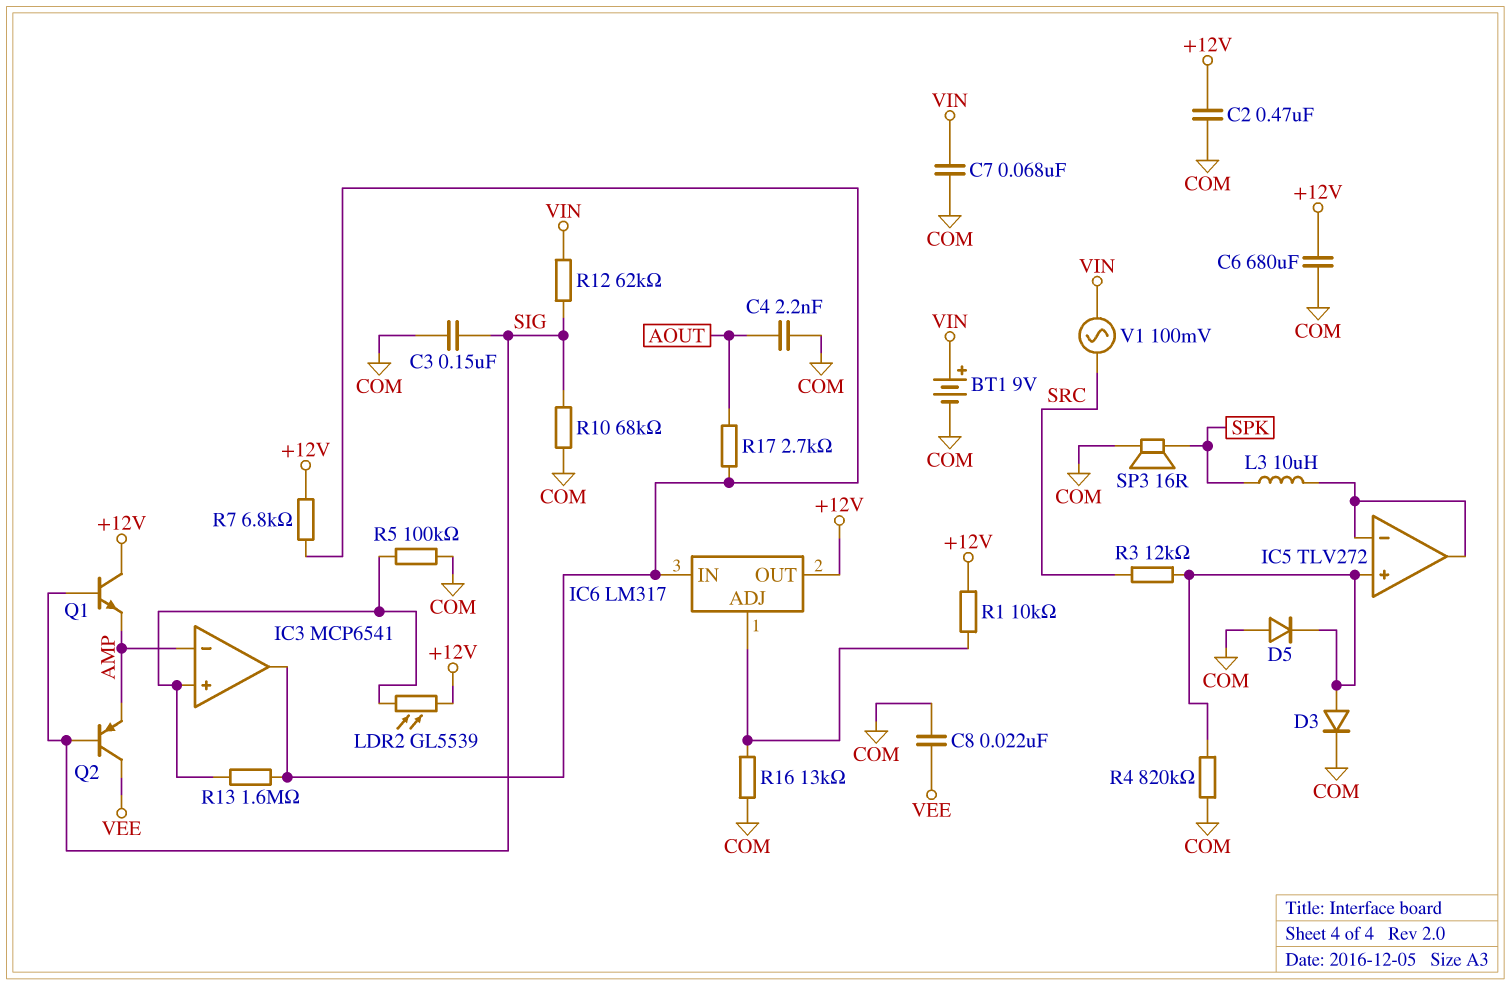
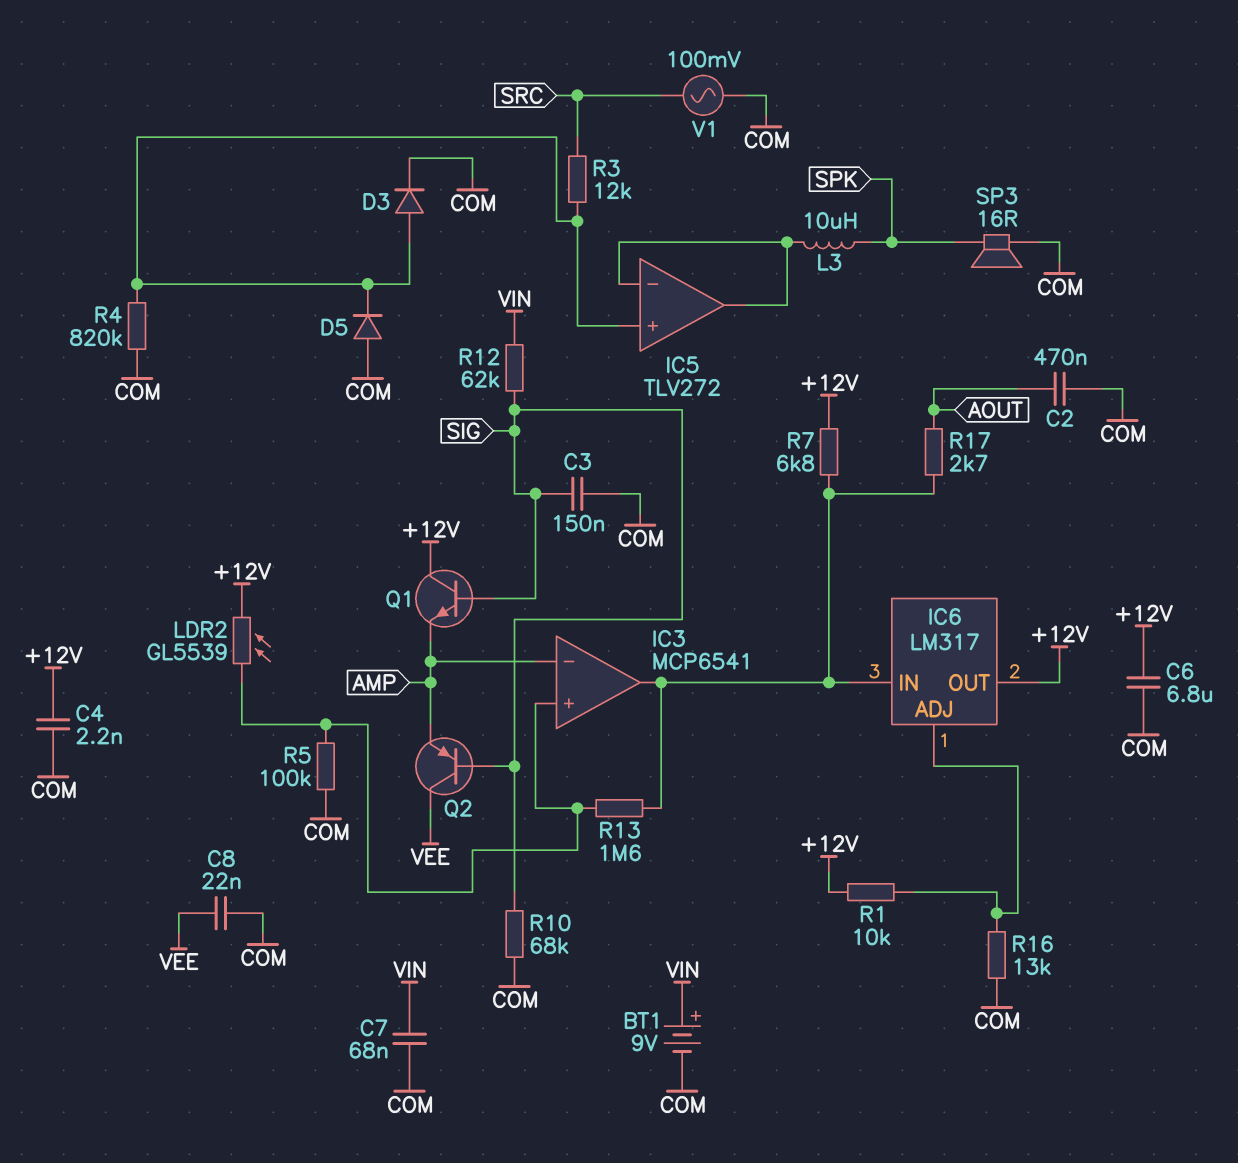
C2: 470nF (+12V, COM) -> 470nF (AOUT, COM)
C4: 2.2nF (AOUT, COM) -> 2.2nF (+12V, COM)
C6: 680uF (+12V, COM) -> 6.8uF (+12V, COM)
V1: AC 100mV (SRC, VIN) -> AC 100mV (COM, SRC)

